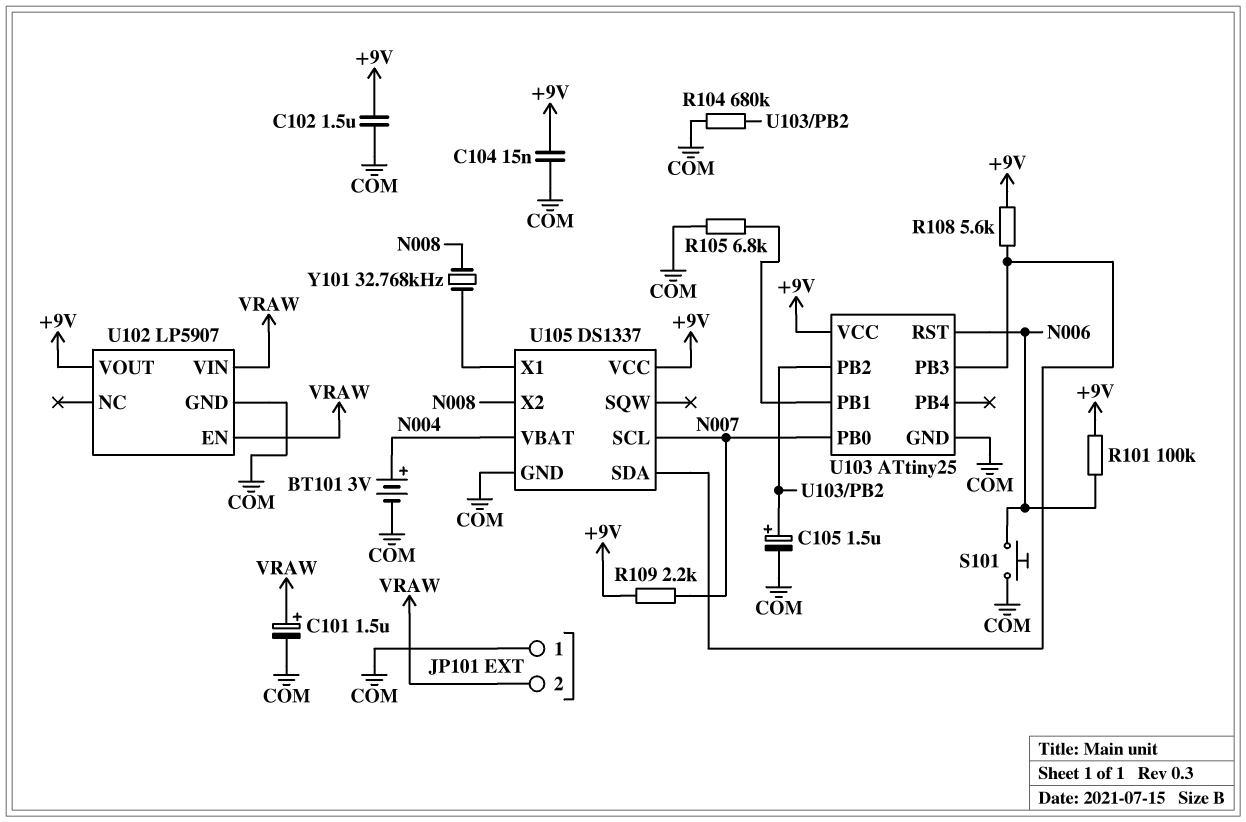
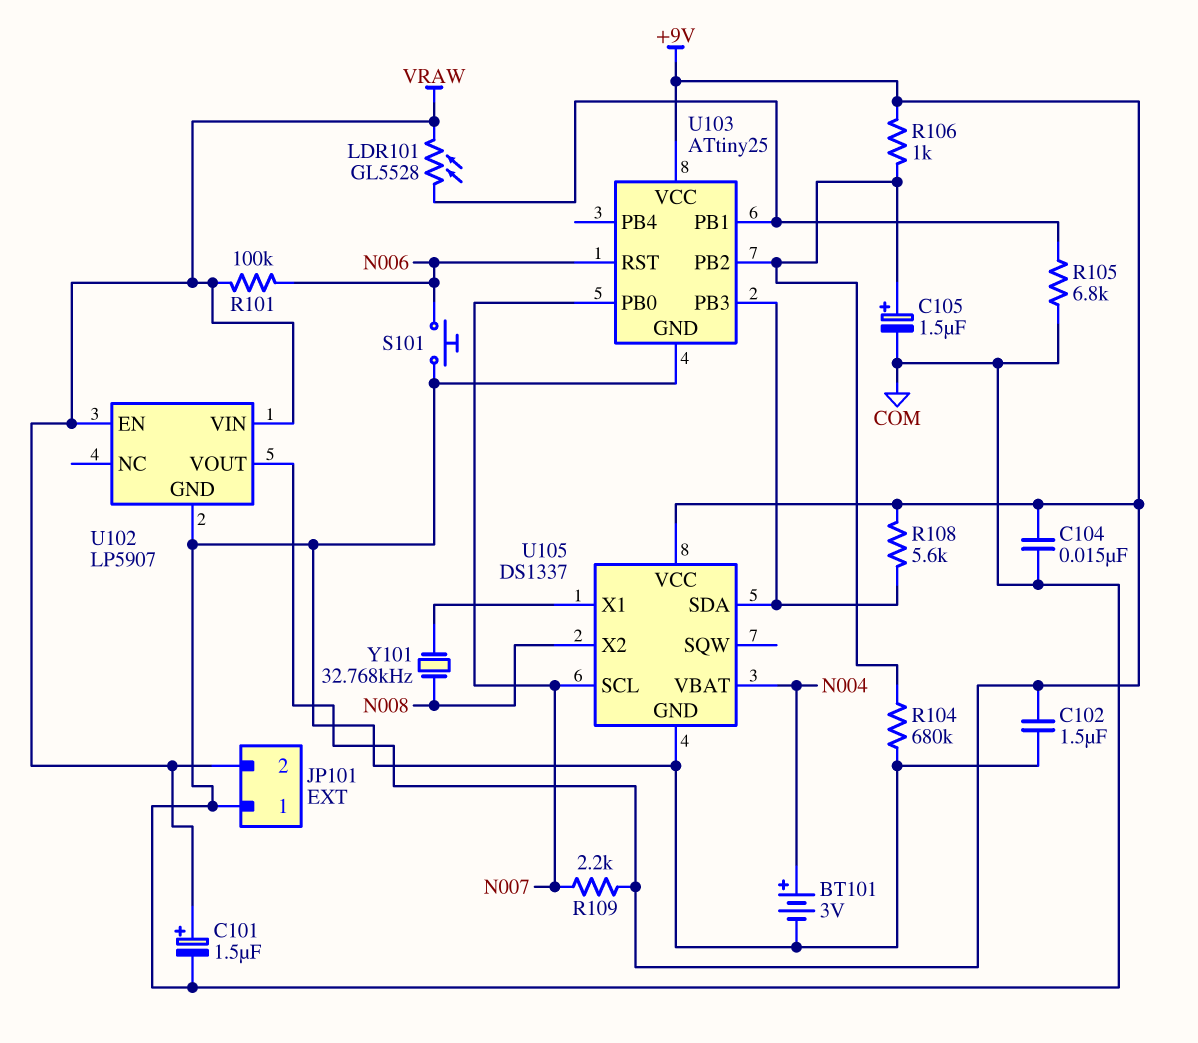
LDR101: none -> GL5528 (U103/PB1, VRAW)
R101: 100k (+9V, N006) -> 100k (N006, VRAW)
R106: none -> 1k (+9V, U103/PB2)

